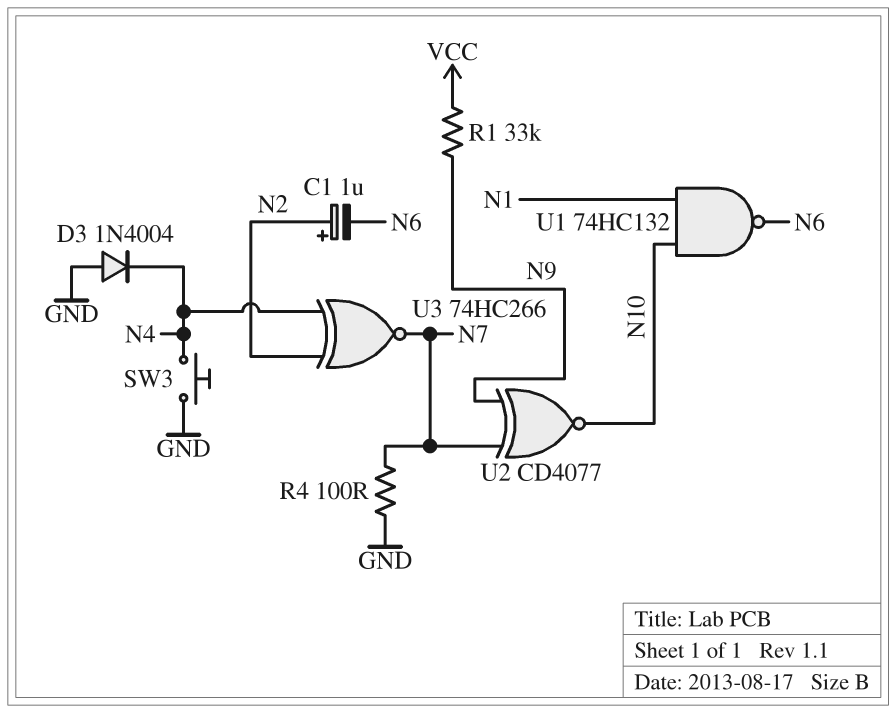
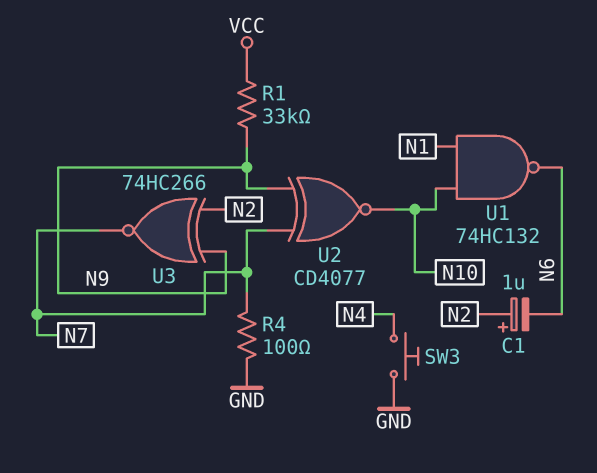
D3: diode 1N4004 (A GND, K N4) -> none
U3: XNOR 74HC266 (in N2, in N4, out N7) -> XNOR 74HC266 (in N2, in N9, out N7)

